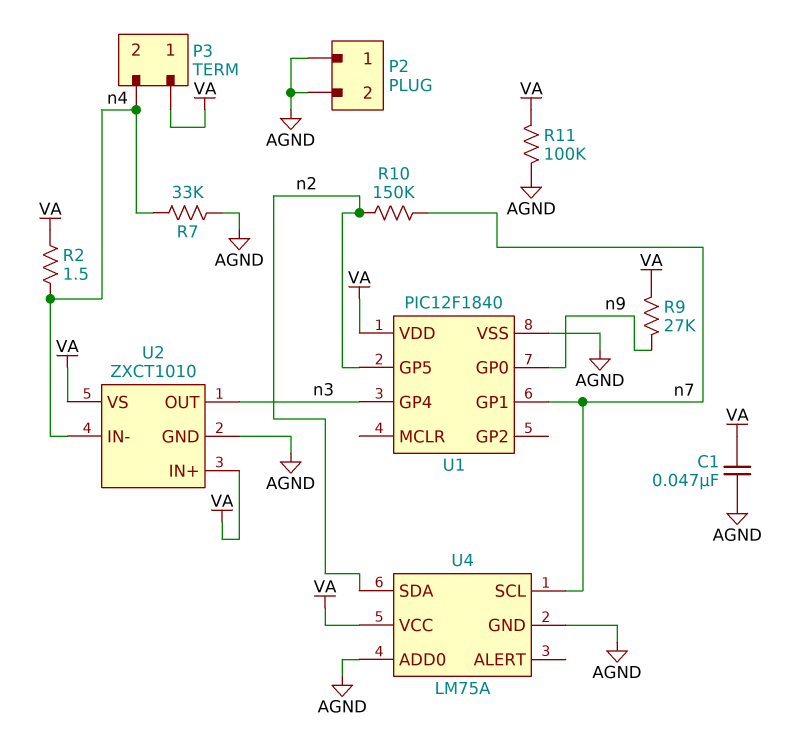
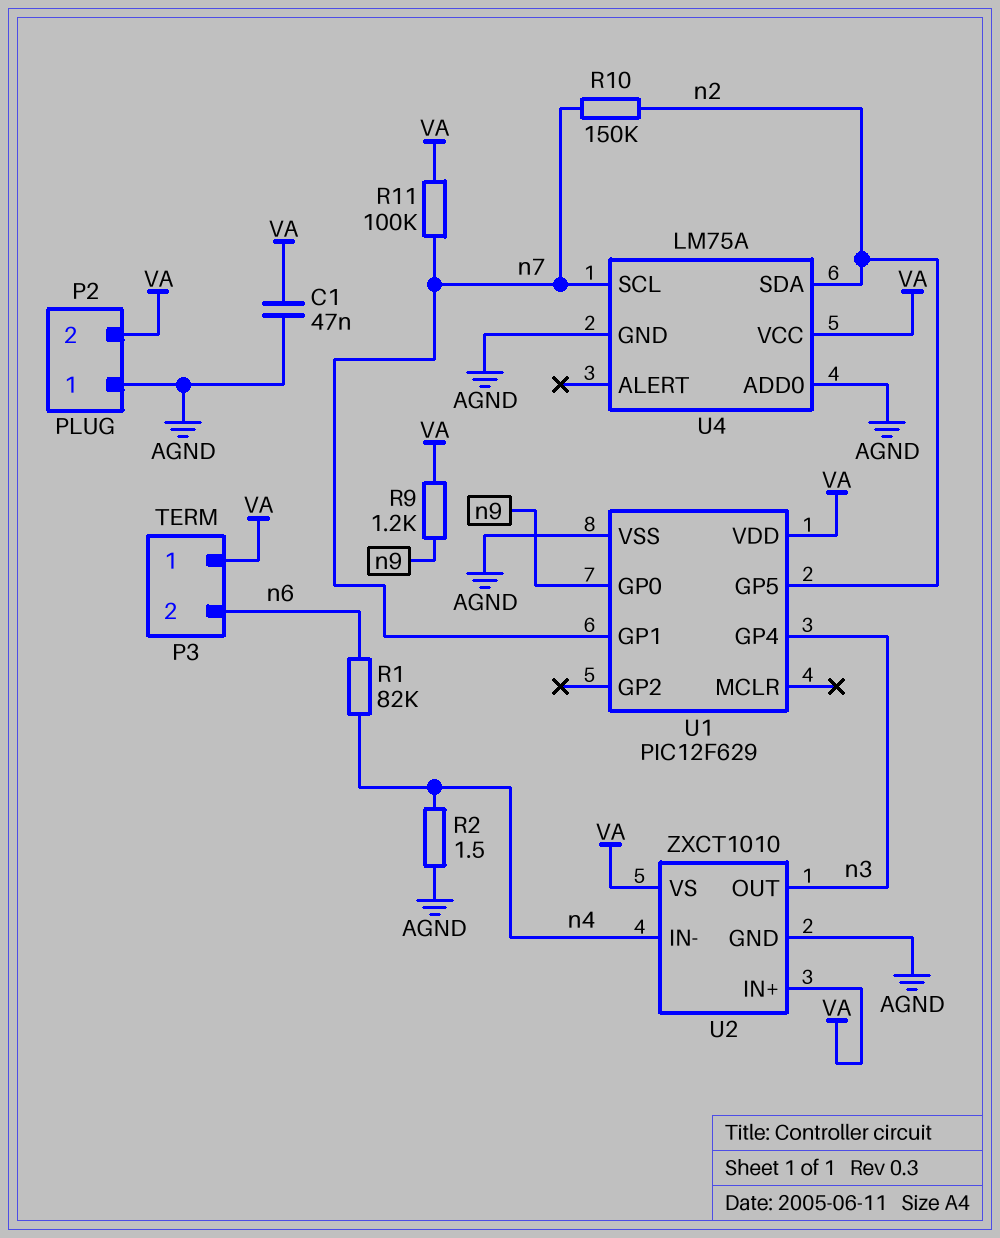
P2 pin 2: AGND -> VA
P3 pin 2: n4 -> n6
R1: none -> 82k (n4, n6)
R2: 1.5 (VA, n4) -> 1.5 (AGND, n4)
R7: 33k (AGND, n4) -> none
R9: 27k (VA, n9) -> 1.2k (VA, n9)
R11: 100k (AGND, VA) -> 100k (VA, n7)
U1: PIC12F1840 -> PIC12F629

